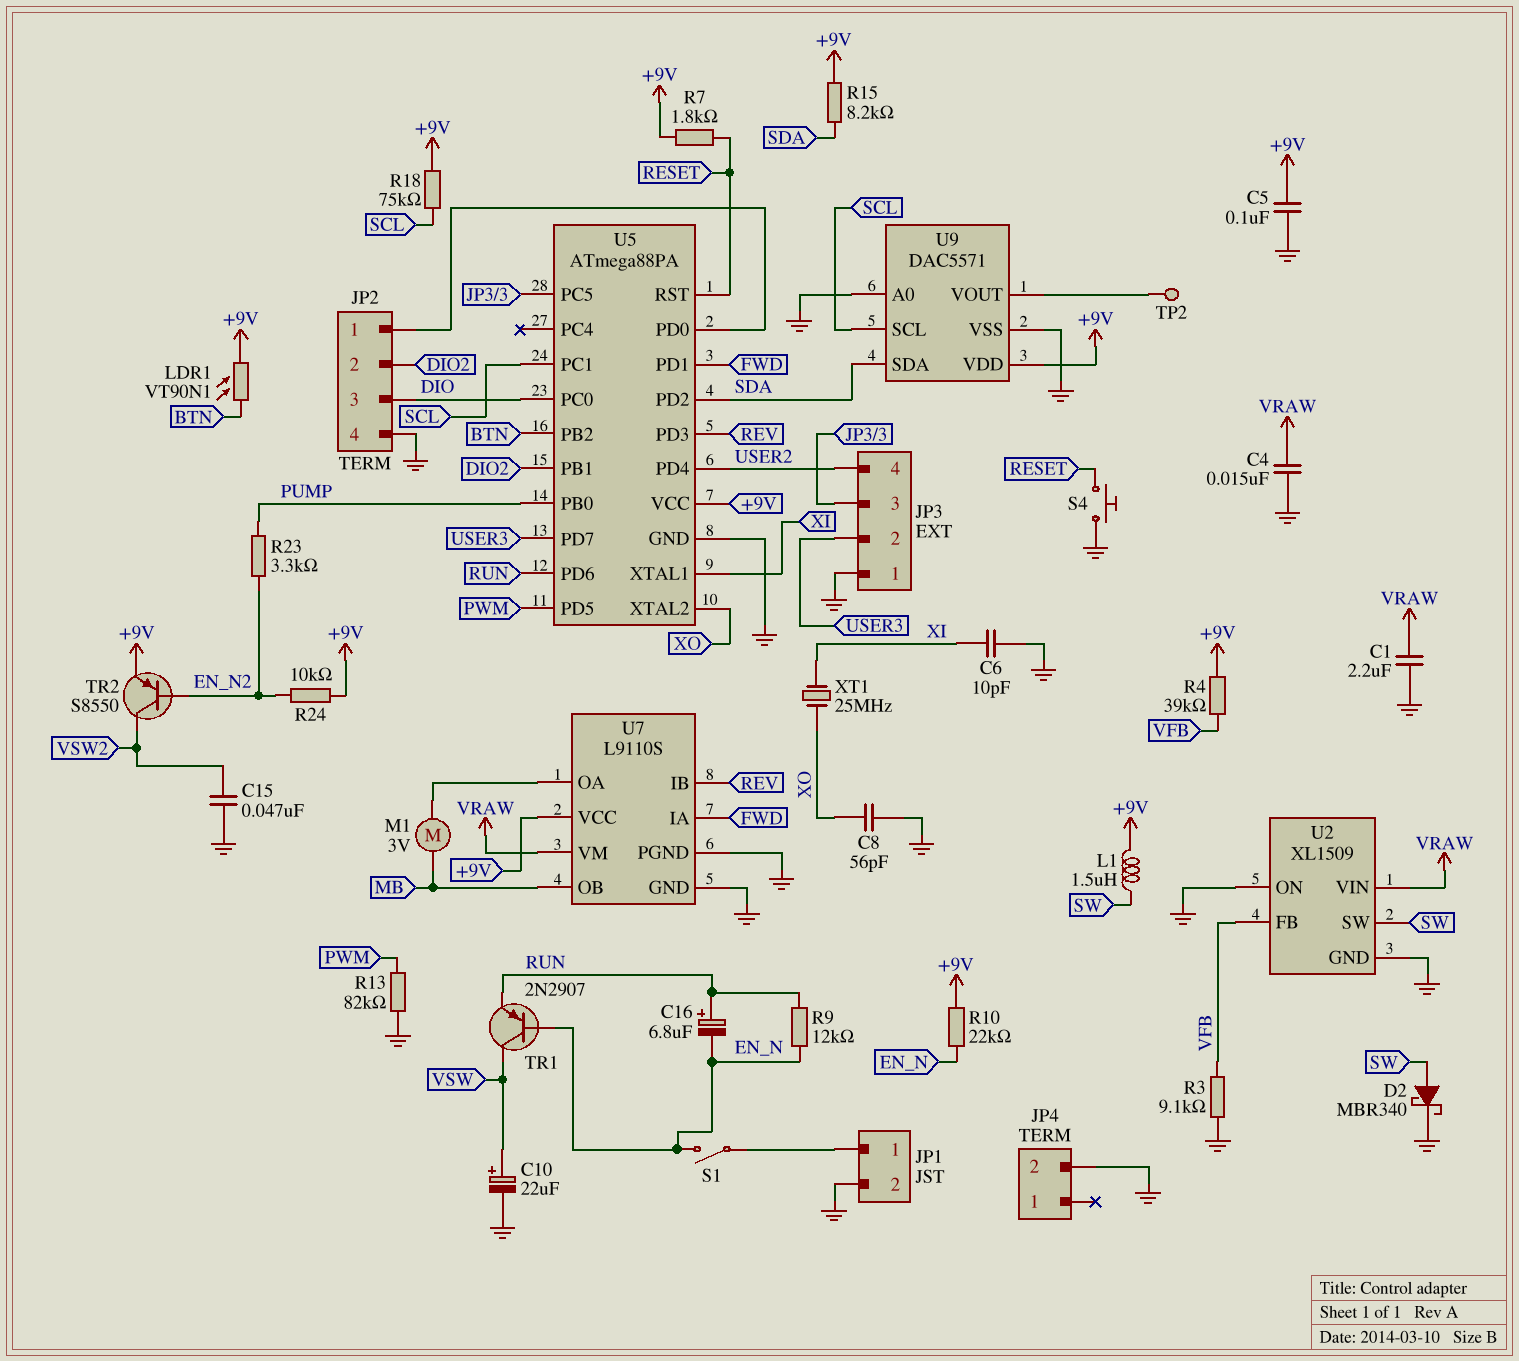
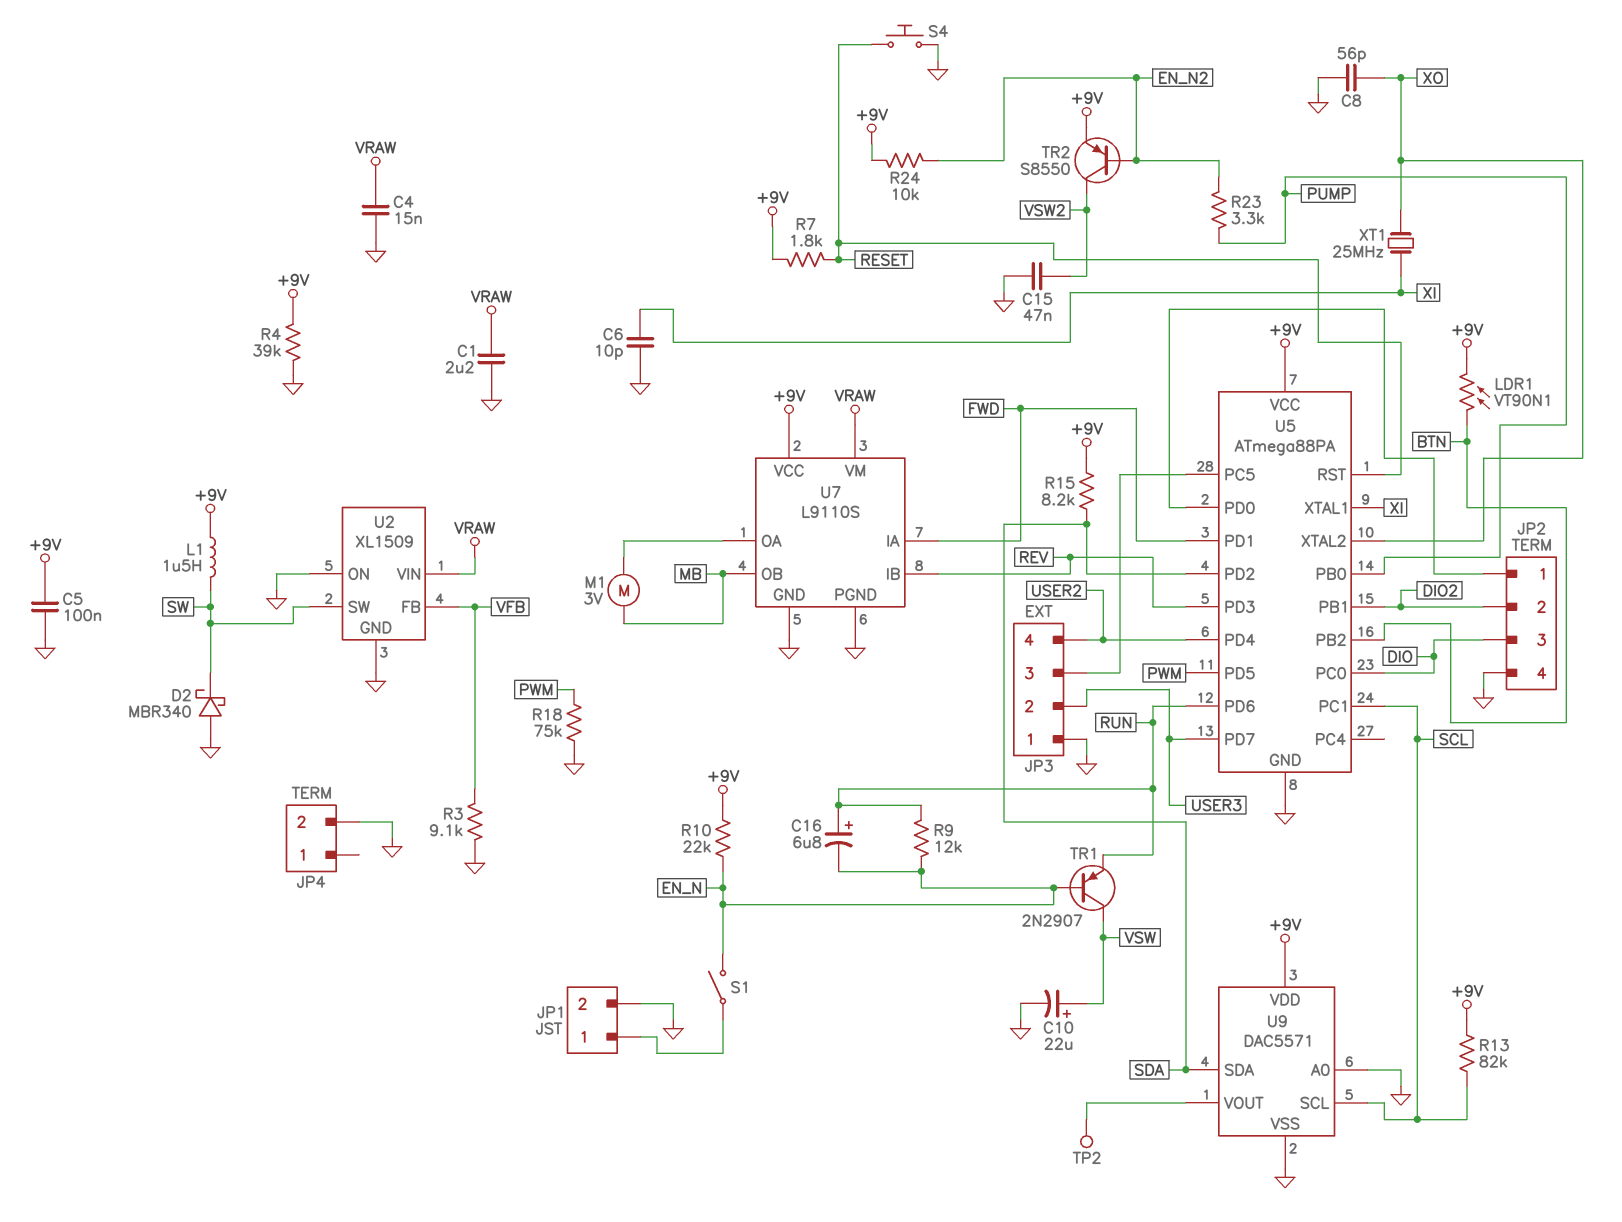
D2: schottky MBR340 (A SW, K GND) -> schottky MBR340 (A GND, K SW)
R4: 39k (+9V, VFB) -> 39k (+9V, GND)
R13: 82k (GND, PWM) -> 82k (+9V, SCL)
R18: 75k (+9V, SCL) -> 75k (GND, PWM)

